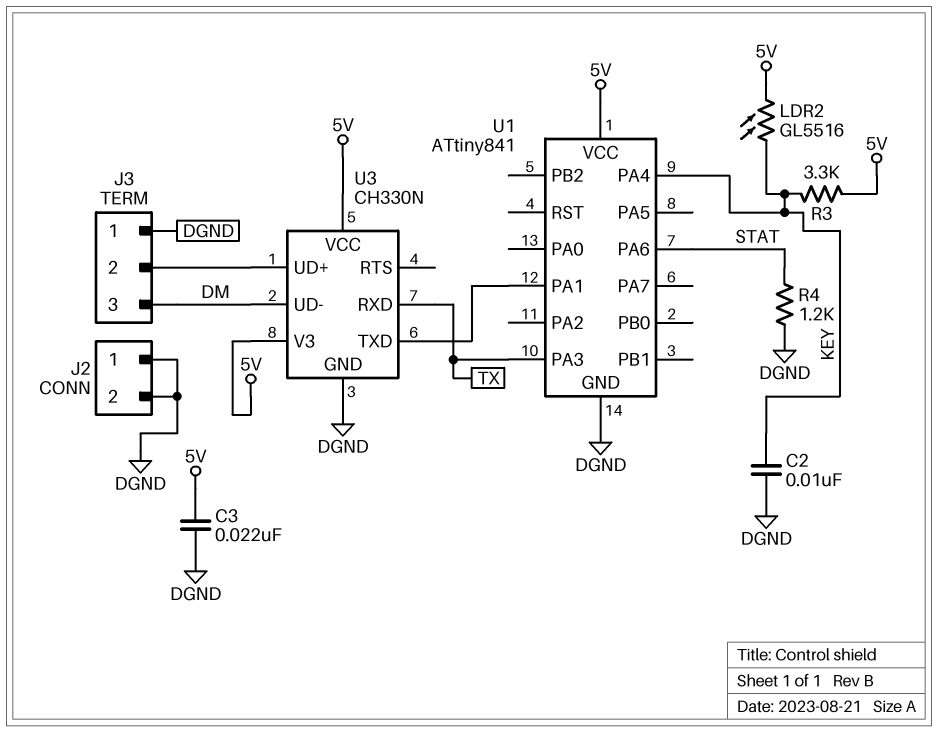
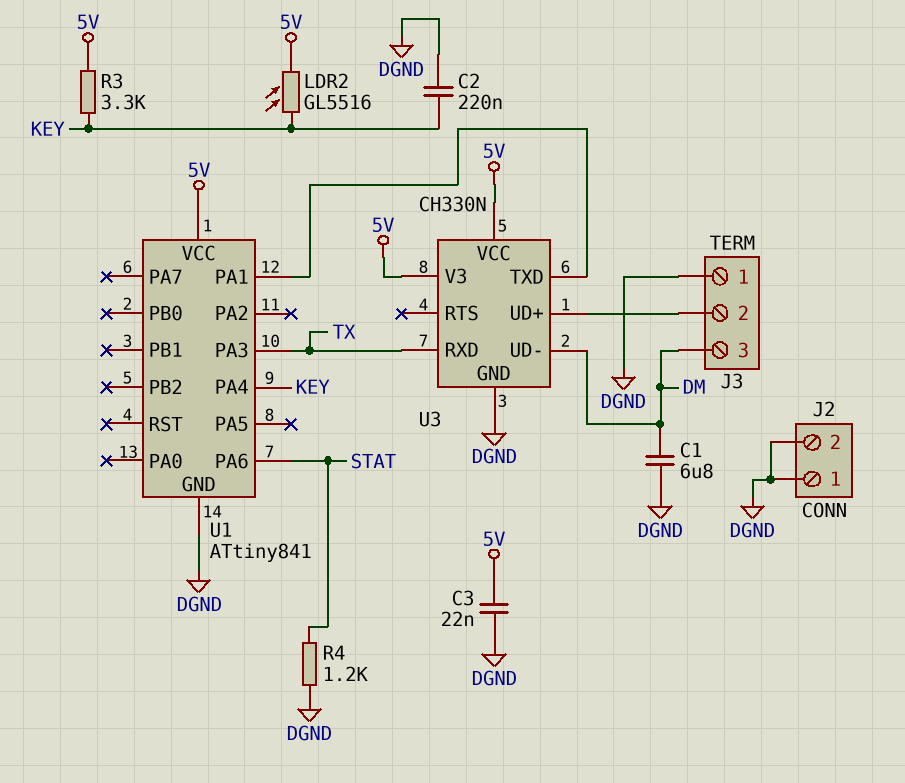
C1: none -> 6.8uF (DGND, DM)
C2: 10nF (DGND, KEY) -> 220nF (DGND, KEY)

